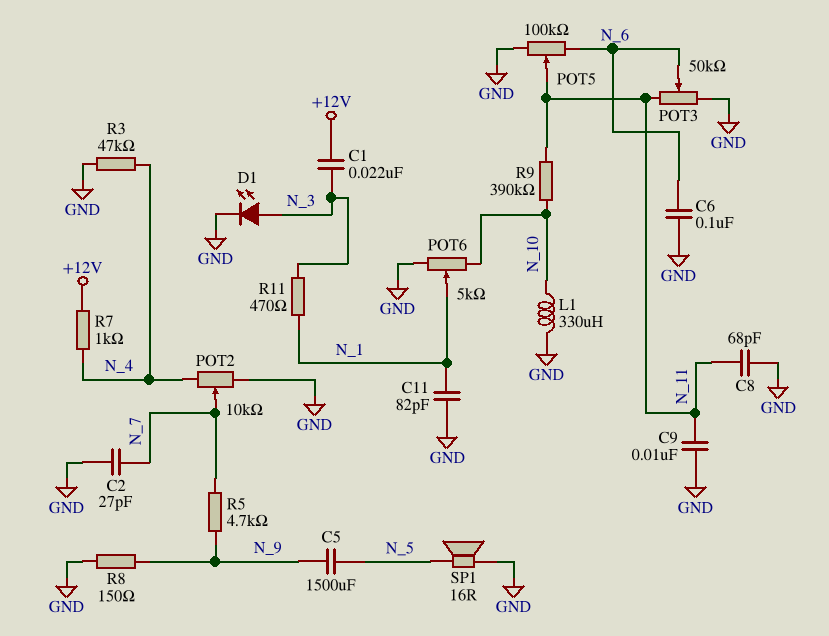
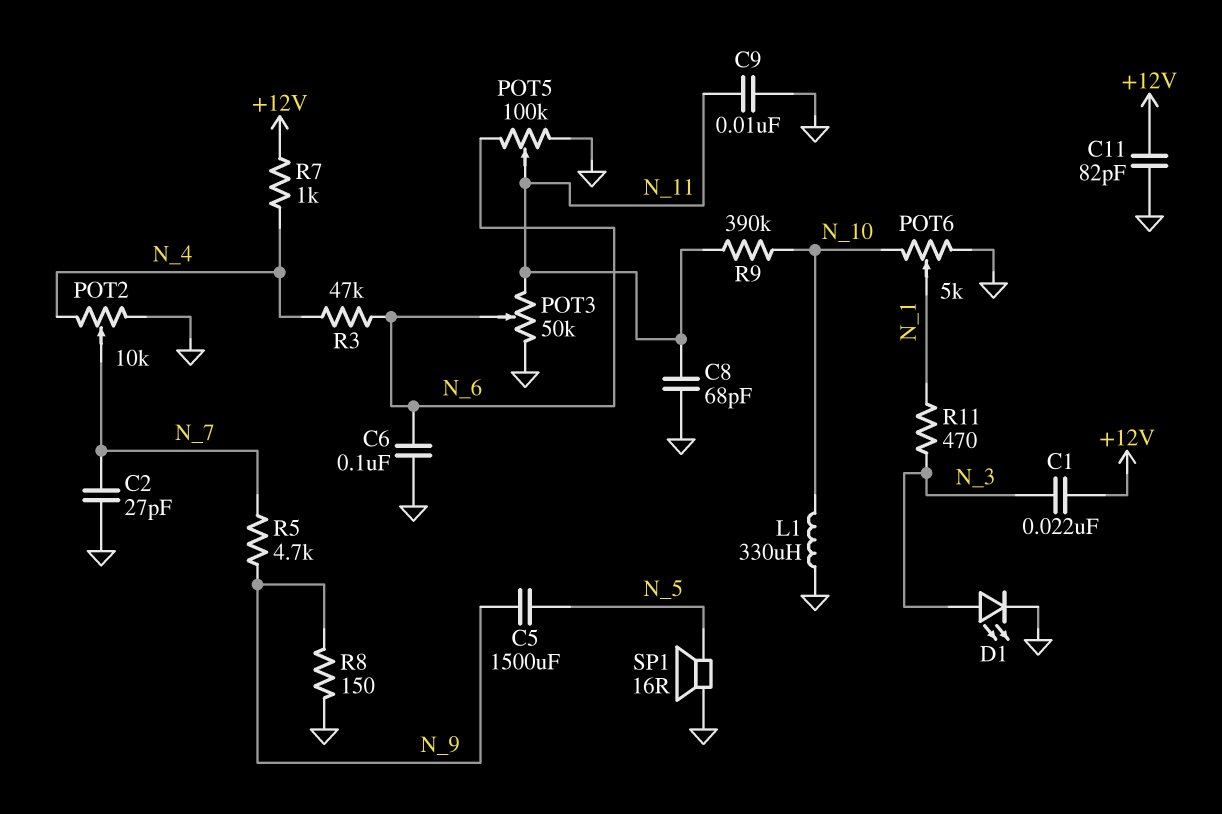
C11: 82pF (GND, N_1) -> 82pF (+12V, GND)
R3: 47k (GND, N_4) -> 47k (N_4, N_6)

